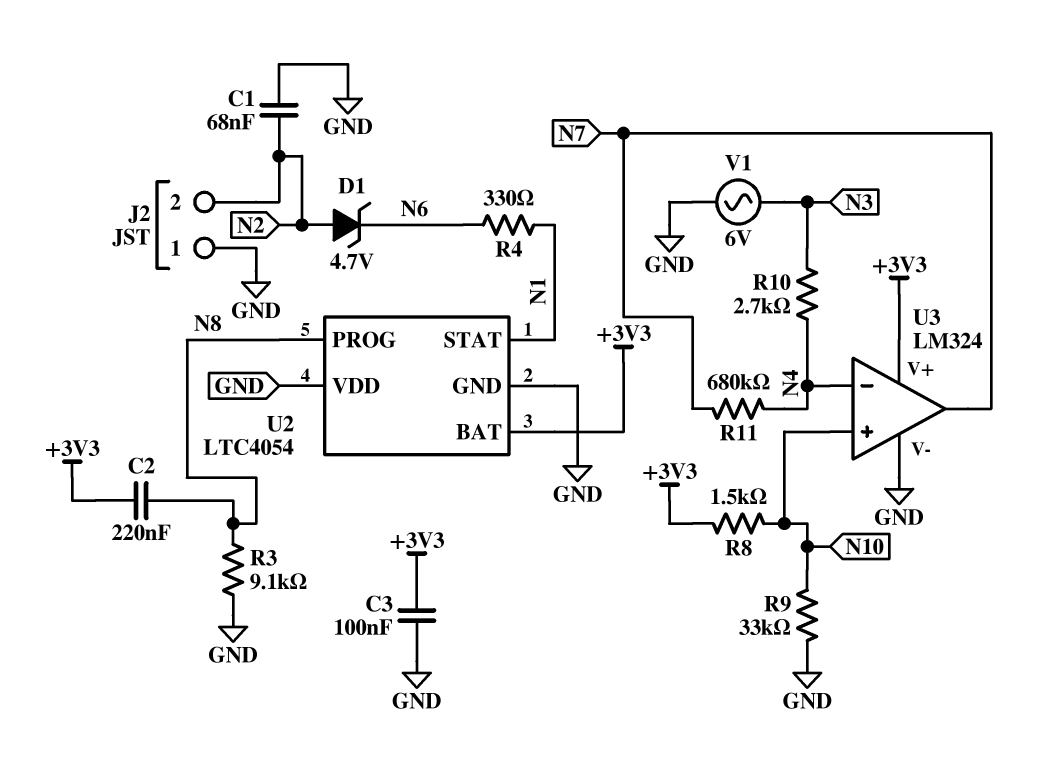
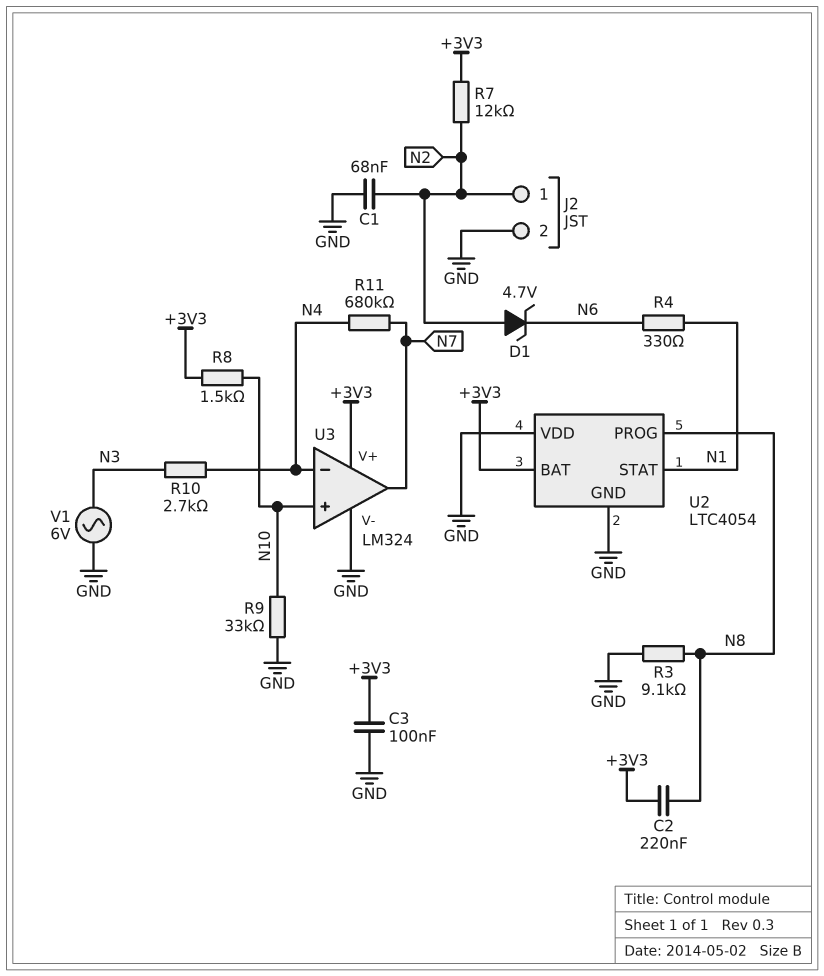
J2 pin 1: GND -> N2
J2 pin 2: N2 -> GND
R7: none -> 12k (+3V3, N2)

